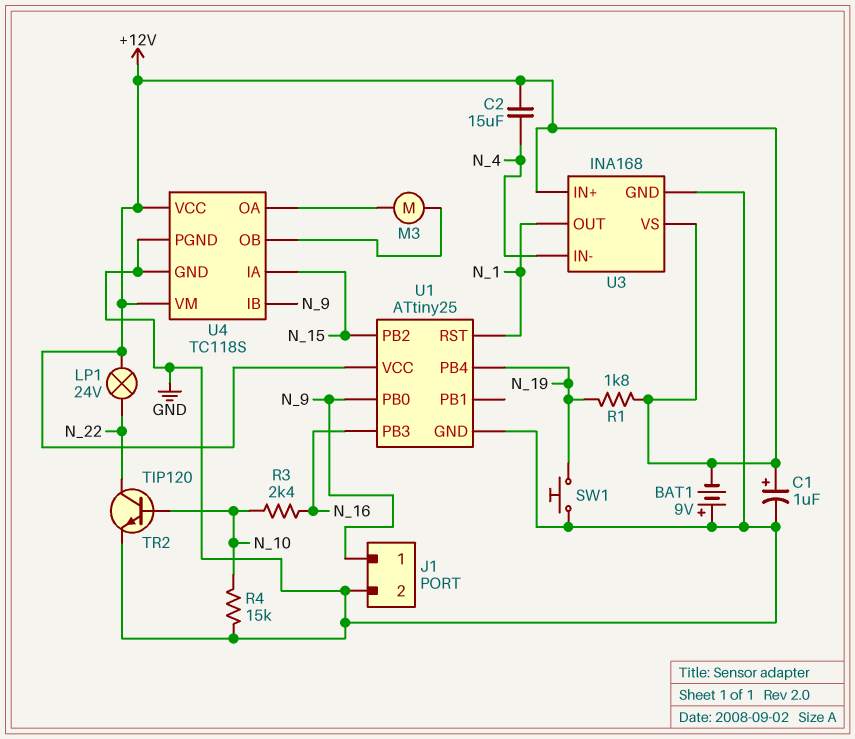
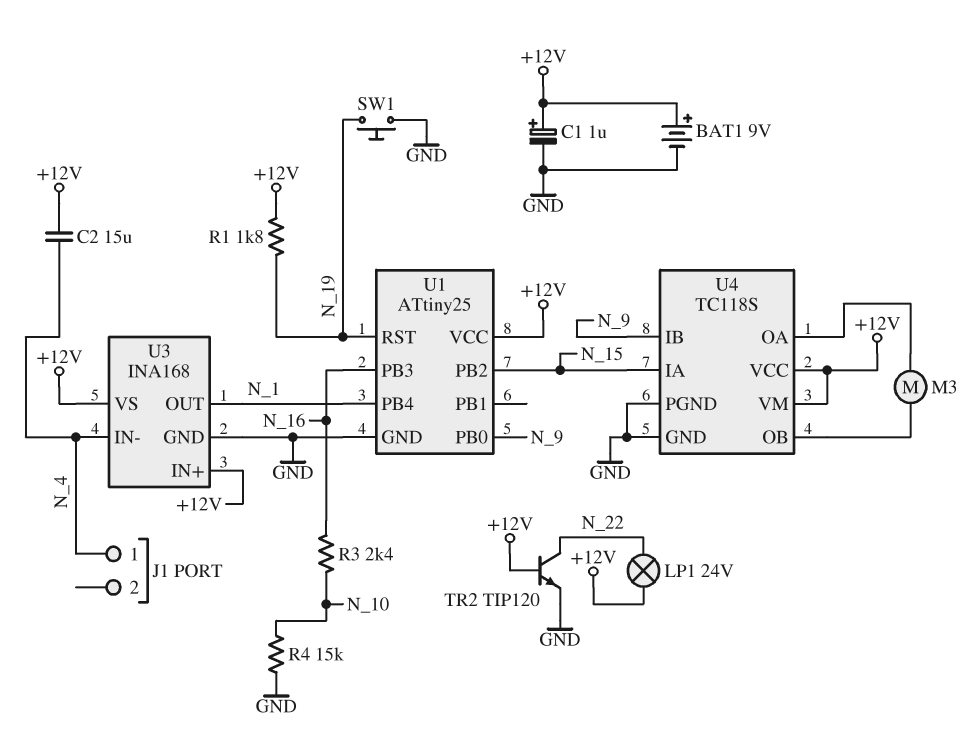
BAT1: 9V (plus GND, minus +12V) -> 9V (plus +12V, minus GND)
J1 pin 1: N_9 -> N_4
J1 pin 2: GND -> none
TR2: NPN TIP120 (B N_10, C N_22, E GND) -> NPN TIP120 (B +12V, C N_22, E GND)
U1 pin PB4: N_19 -> N_1
U1 pin RST: N_1 -> N_19

